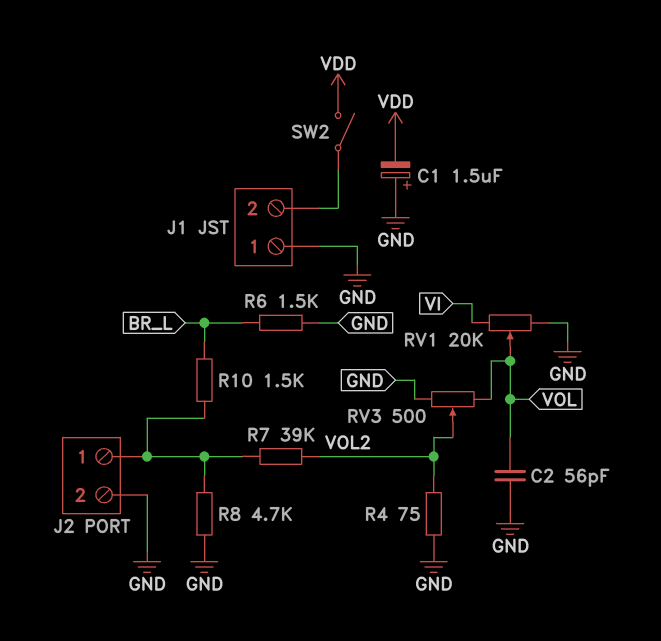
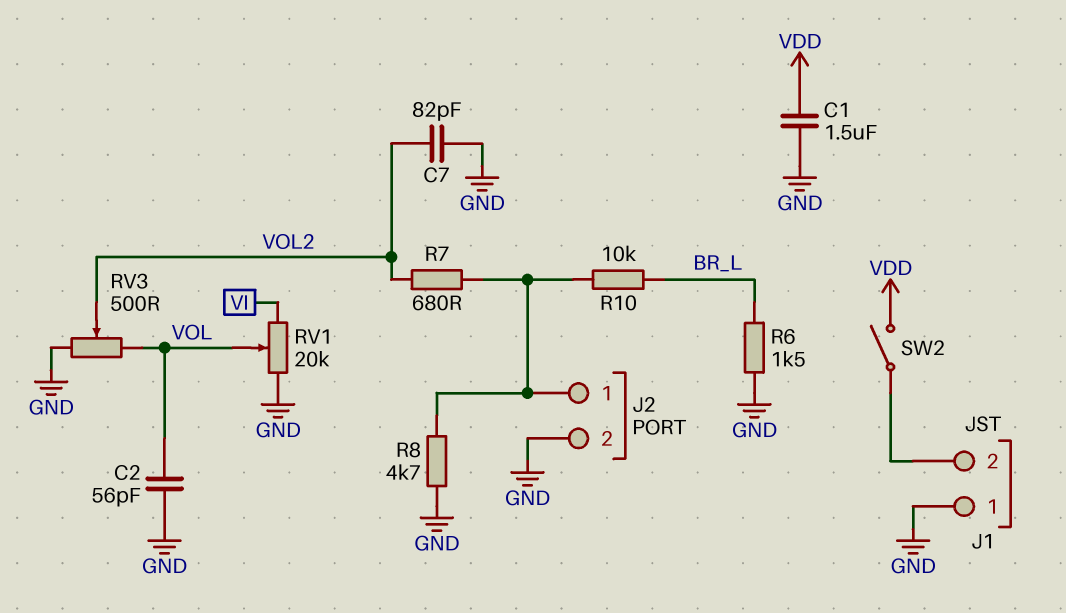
C1: 1.5uF (plus GND, minus VDD) -> 1.5uF (GND, VDD)
C7: none -> 82pF (GND, VOL2)
R4: 75 (GND, VOL2) -> none
R7: 39k (J2/1, VOL2) -> 680 (J2/1, VOL2)
R10: 1.5k (BR_L, J2/1) -> 10k (BR_L, J2/1)

